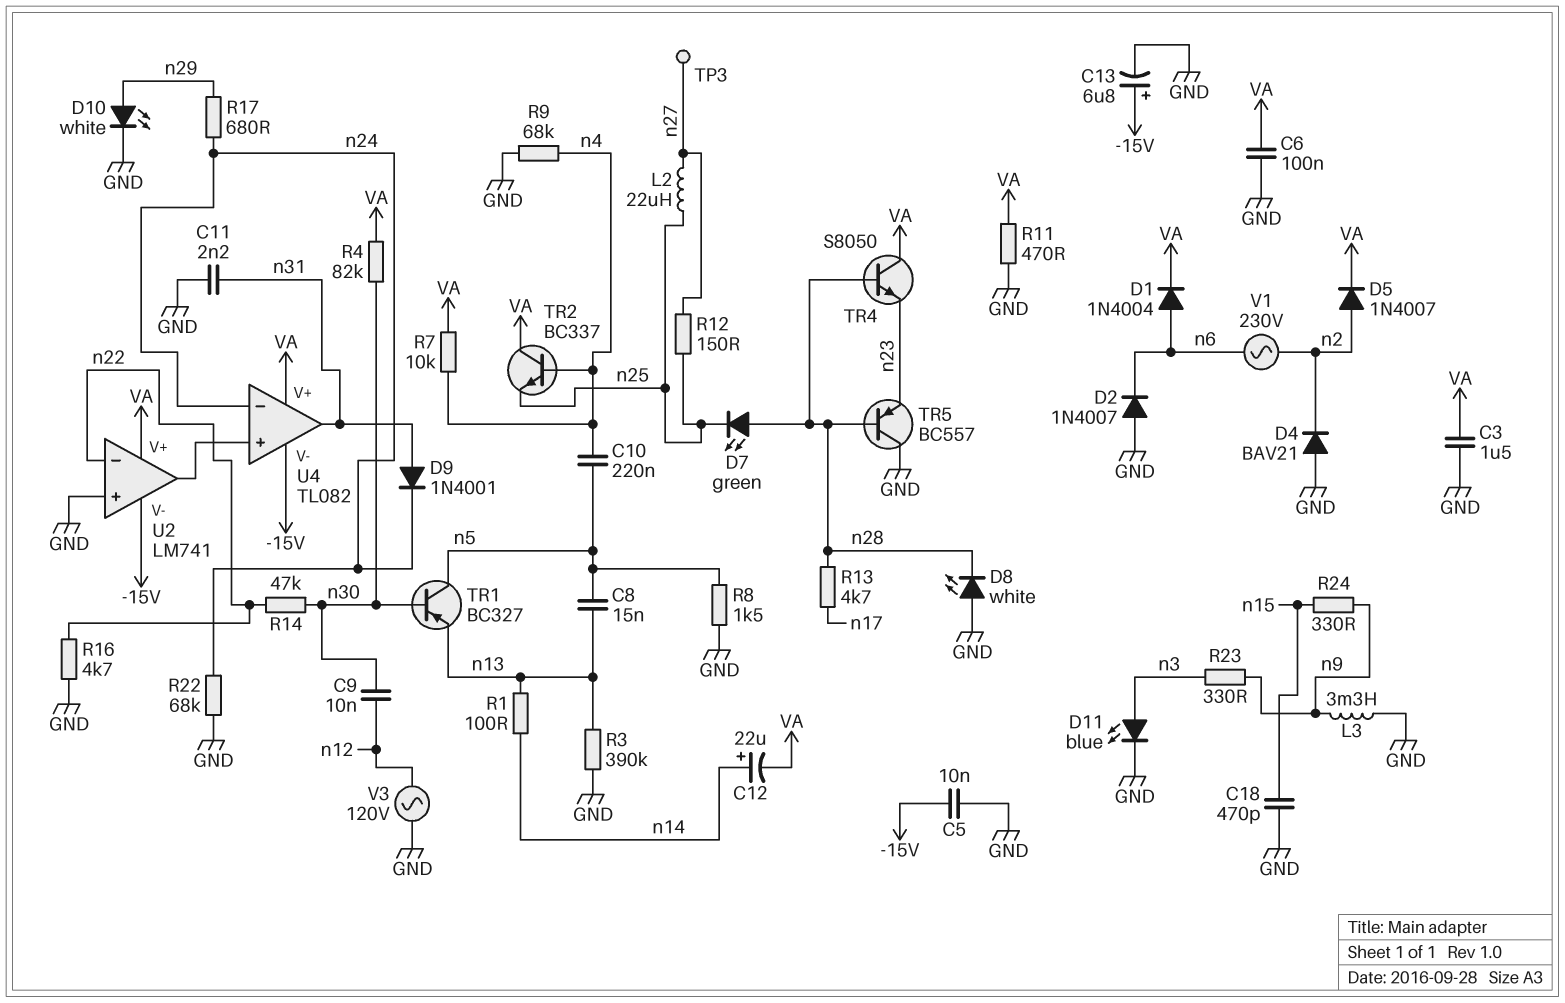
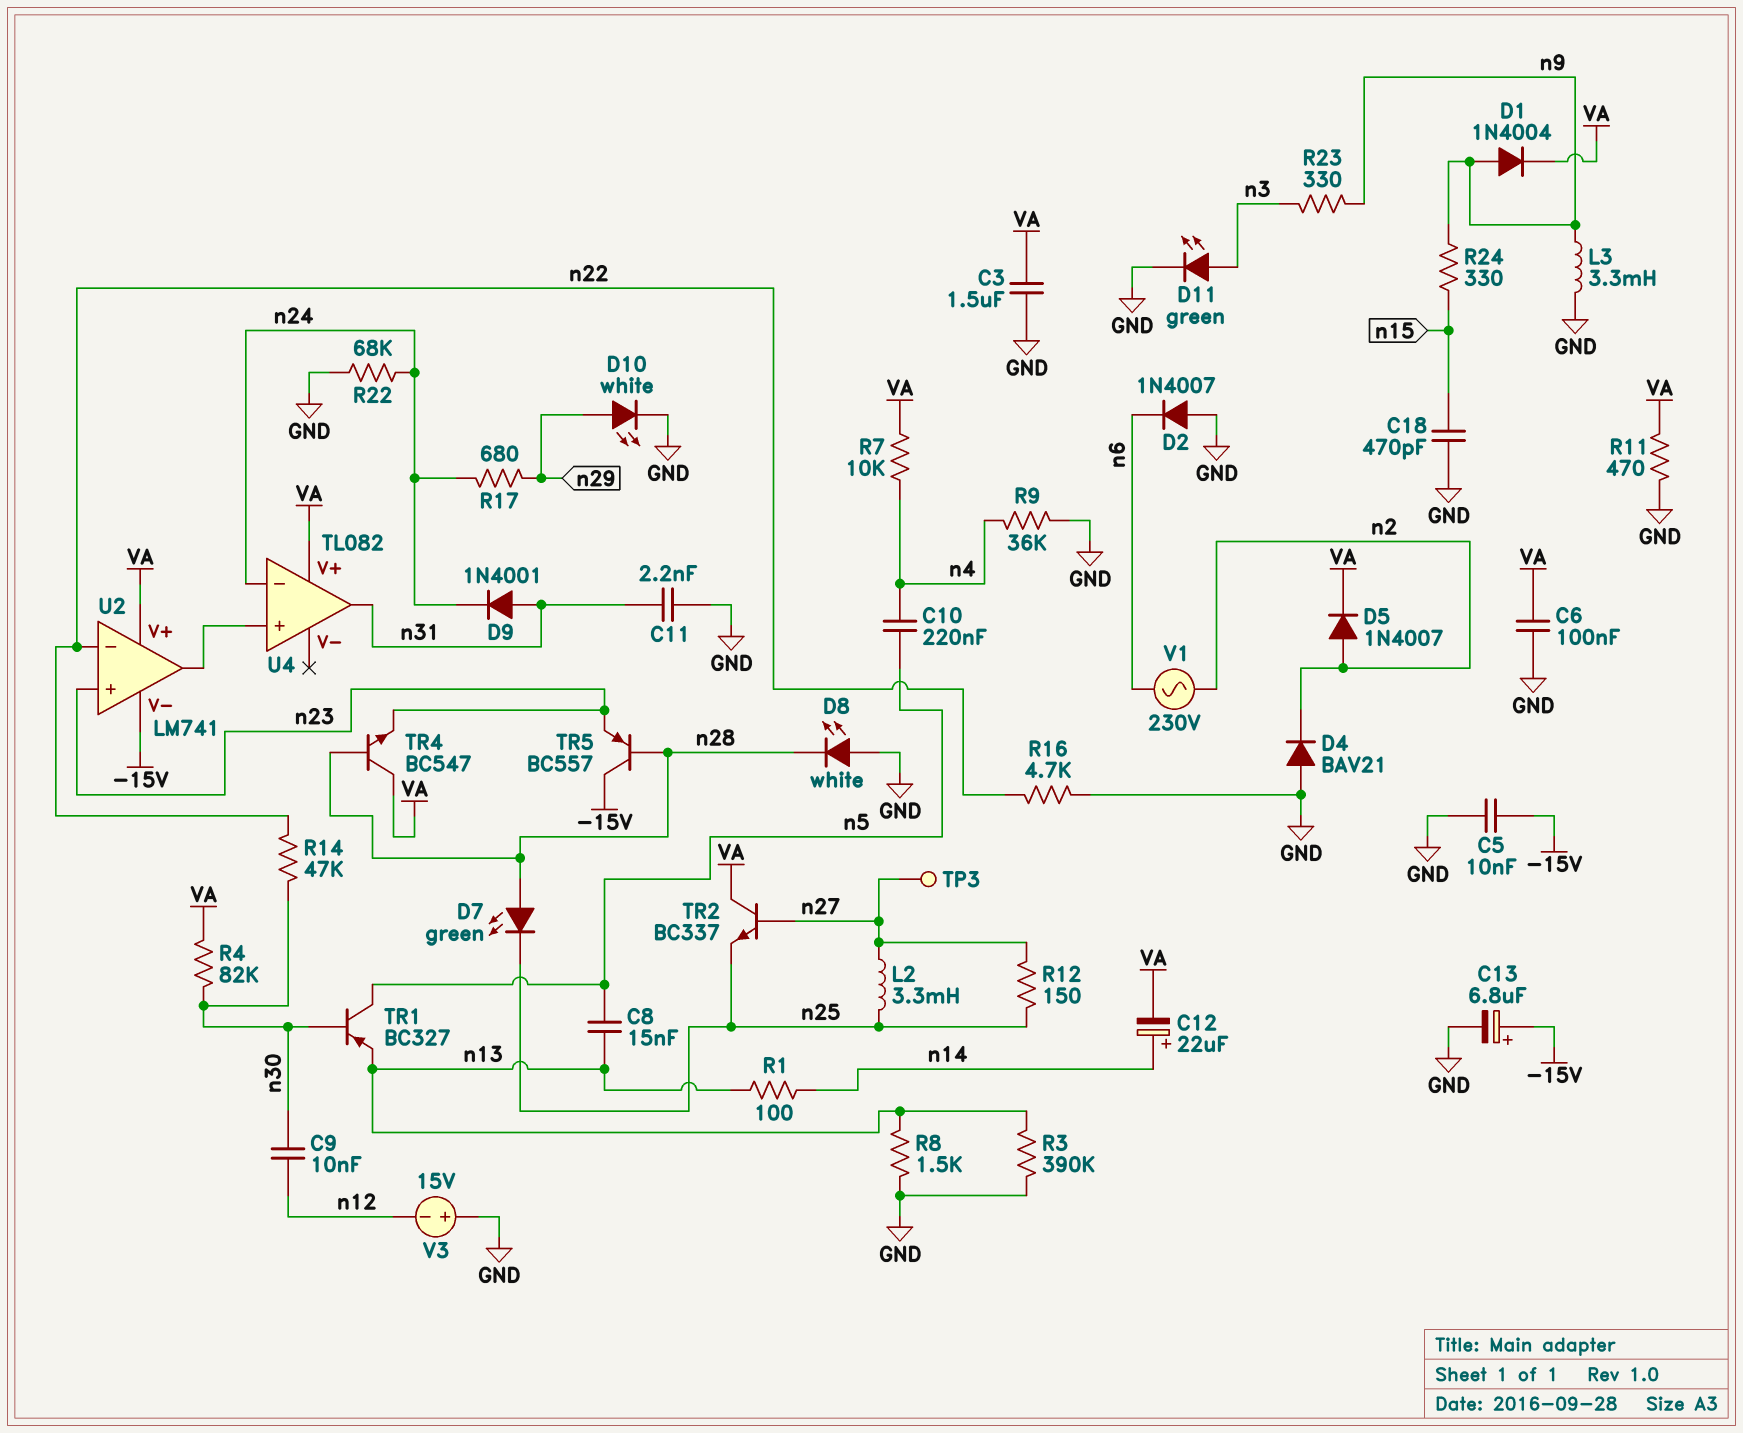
D1: diode 1N4004 (A n6, K VA) -> diode 1N4004 (A n9, K VA)
D11: LED blue (A n3, K GND) -> LED green (A n3, K GND)
L2: 22uH (n25, n27) -> 3.3mH (n25, n27)
R8: 1.5k (GND, n5) -> 1.5k (GND, n13)
R9: 68k (GND, n4) -> 36k (GND, n4)
R13: 4.7k (n17, n28) -> none
TR2: NPN BC337 (B n4, C VA, E n25) -> NPN BC337 (B n27, C VA, E n25)
TR4: NPN S8050 (B n28, C VA, E n23) -> NPN BC547 (B n28, C VA, E n23)
TR5: PNP BC557 (B n28, C GND, E n23) -> PNP BC557 (B n28, C -15V, E n23)
U2 pin in+: GND -> n23
U4 pin V-: -15V -> none
V3: AC 120V (GND, n12) -> 15V (plus GND, minus n12)

